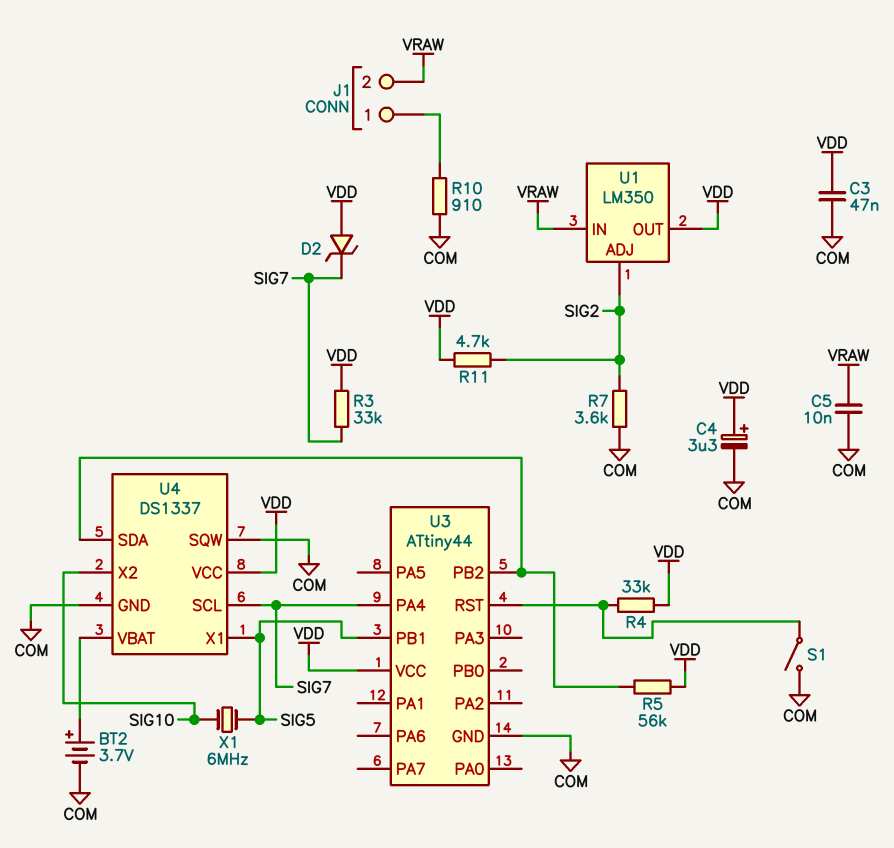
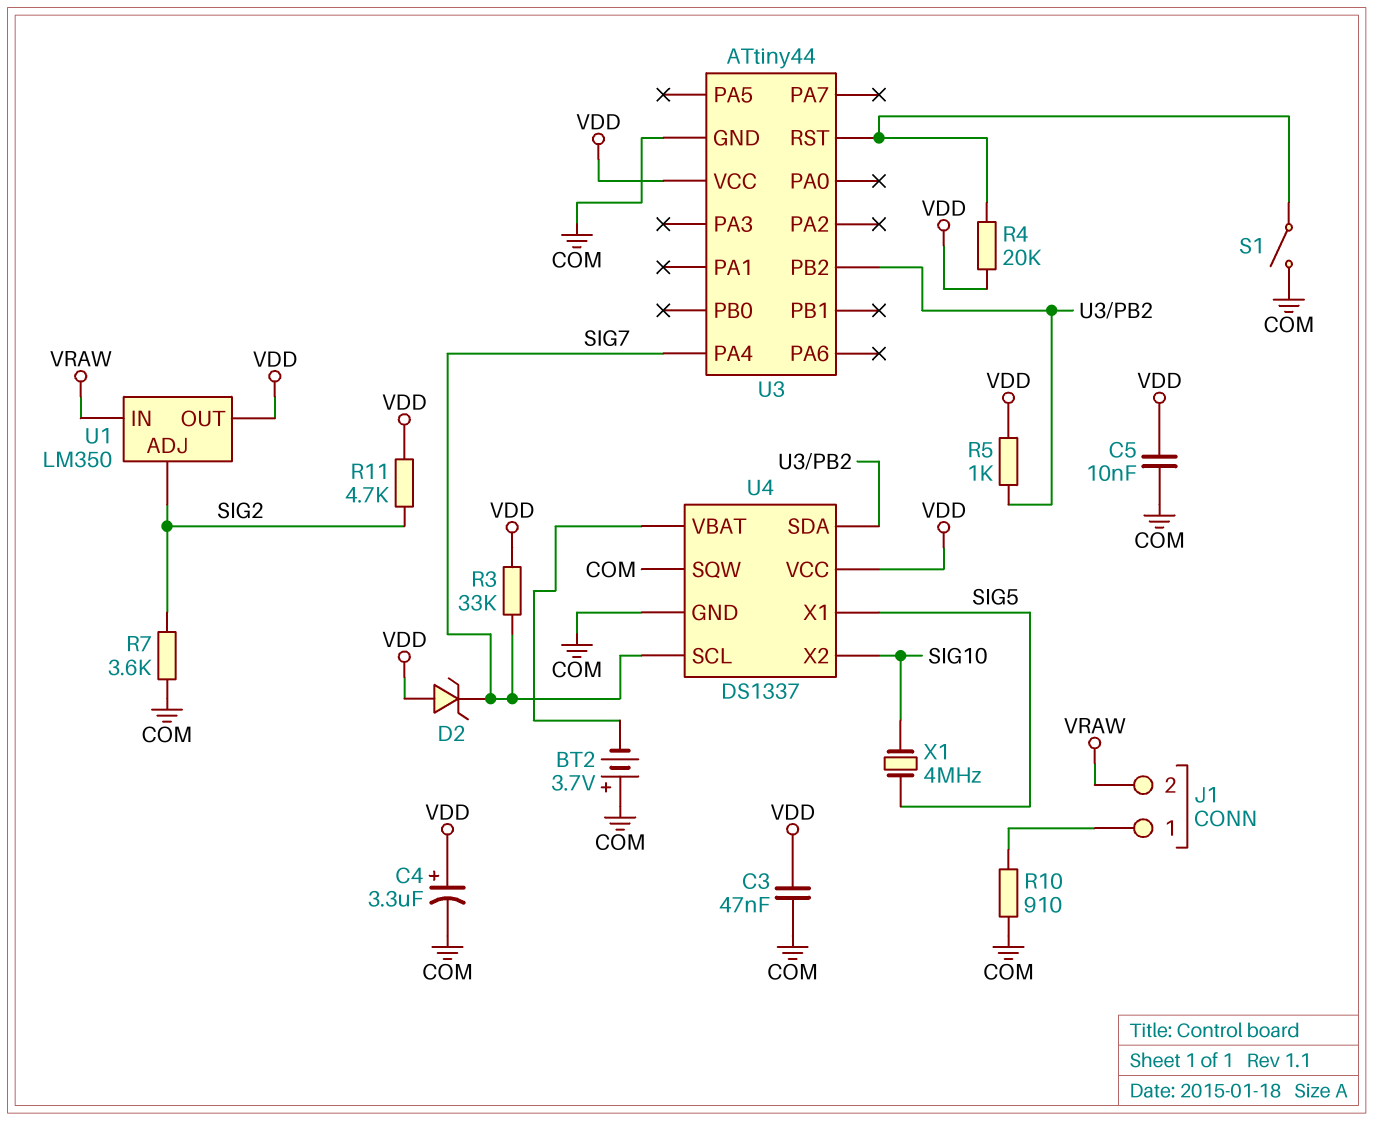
BT2: 3.7V (plus U4/VBAT, minus COM) -> 3.7V (plus COM, minus U4/VBAT)
C5: 10nF (COM, VRAW) -> 10nF (COM, VDD)
R4: 33k (U3/RST, VDD) -> 20k (U3/RST, VDD)
R5: 56k (U3/PB2, VDD) -> 1k (U3/PB2, VDD)
U3 pin PB1: SIG5 -> none
X1: 6MHz (SIG5, SIG10) -> 4MHz (SIG5, SIG10)

